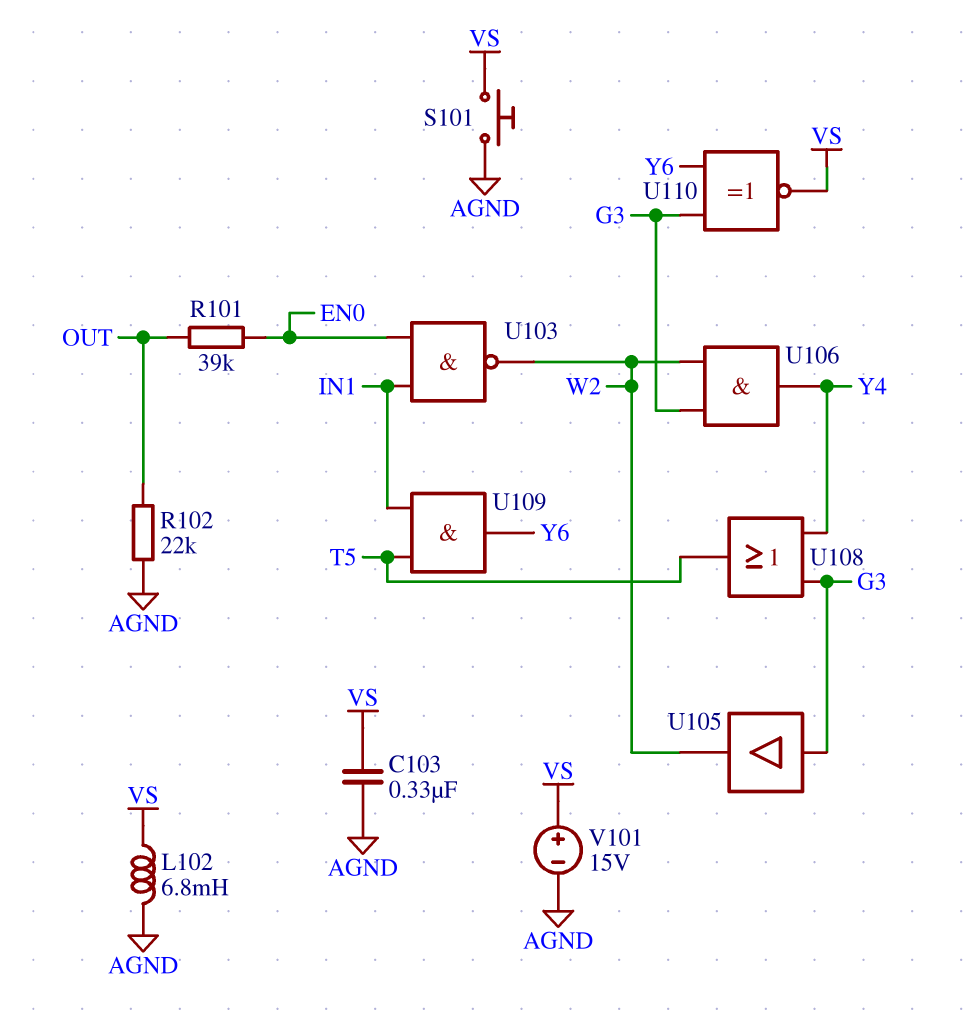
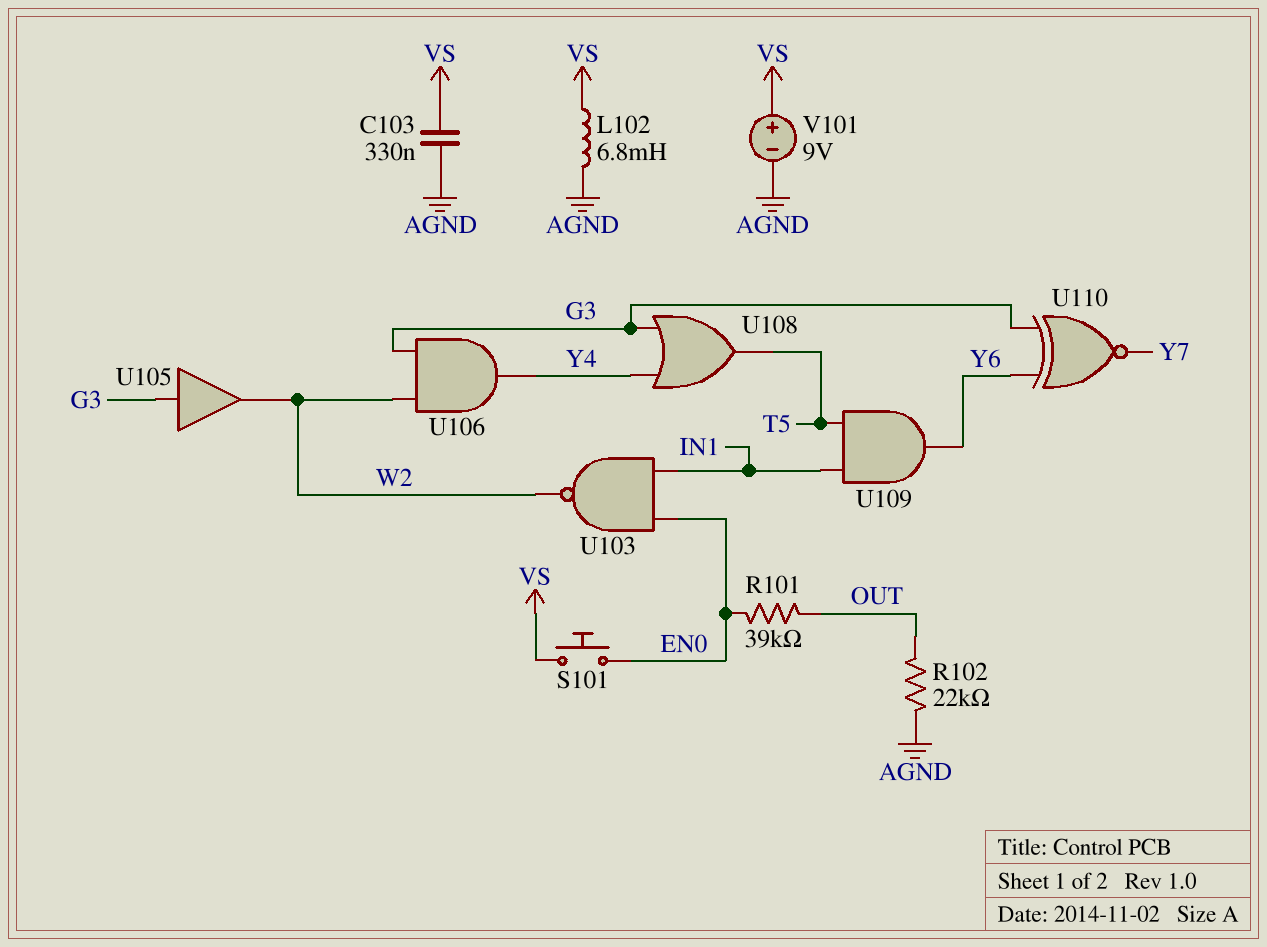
S101: button (AGND, VS) -> button (EN0, VS)
U110: XNOR (in G3, in Y6, out VS) -> XNOR (in G3, in Y6, out Y7)
V101: 15V (plus VS, minus AGND) -> 9V (plus VS, minus AGND)

